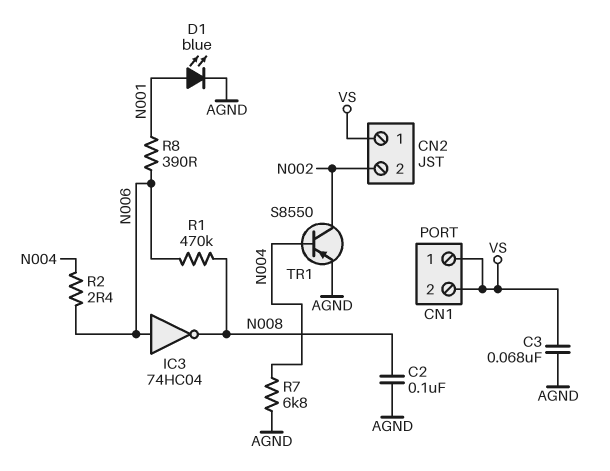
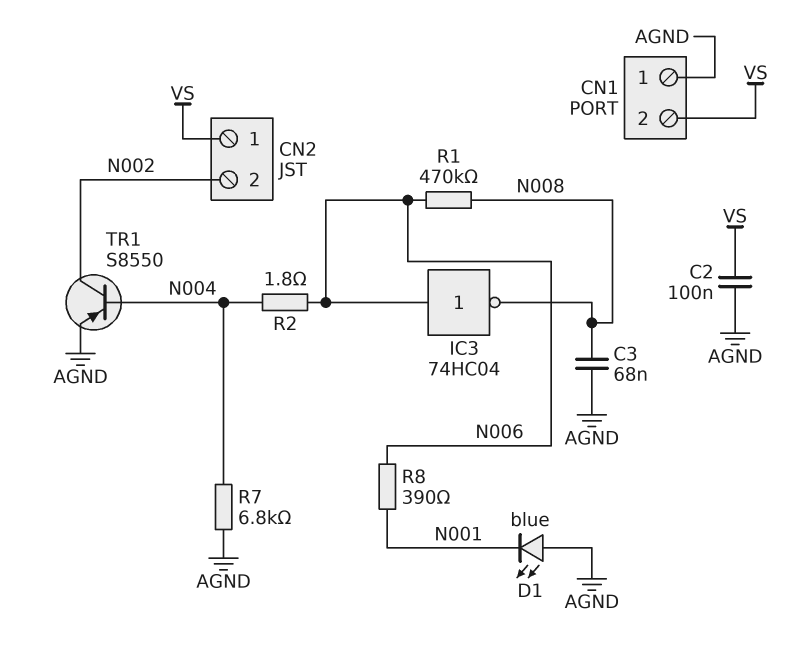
C2: 100nF (AGND, N008) -> 100nF (AGND, VS)
C3: 68nF (AGND, VS) -> 68nF (AGND, N008)
CN1 pin 1: VS -> AGND
D1: LED blue (A N001, K AGND) -> LED blue (A AGND, K N001)
R2: 2.4 (N004, N006) -> 1.8 (N004, N006)

